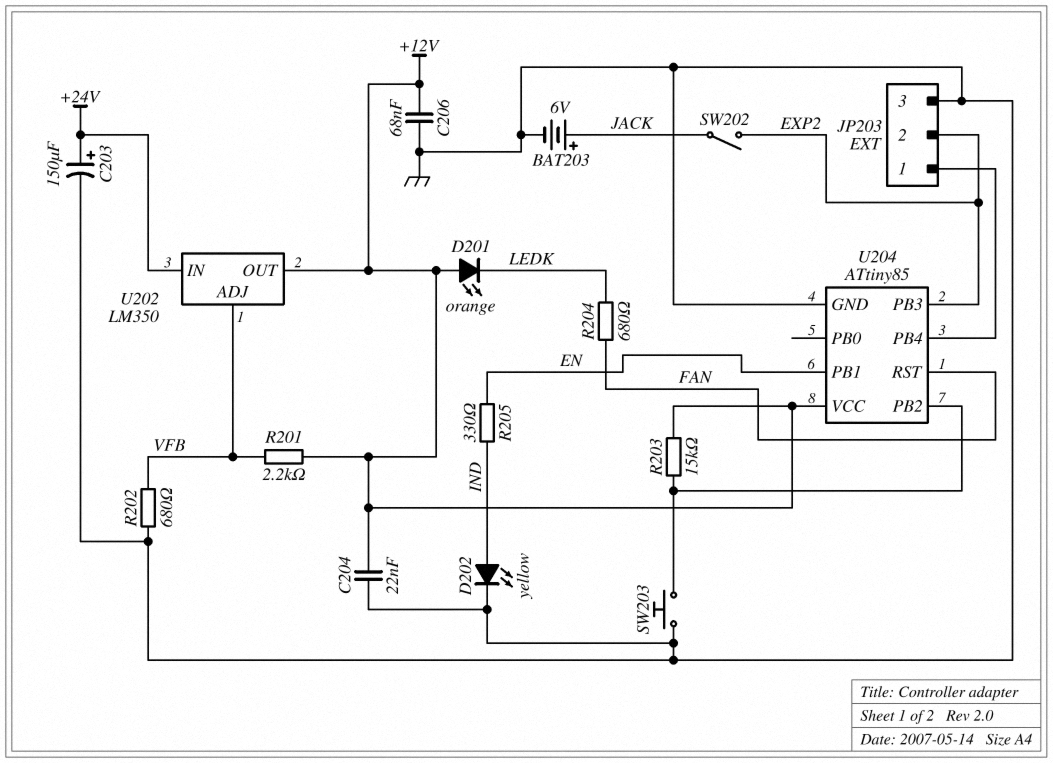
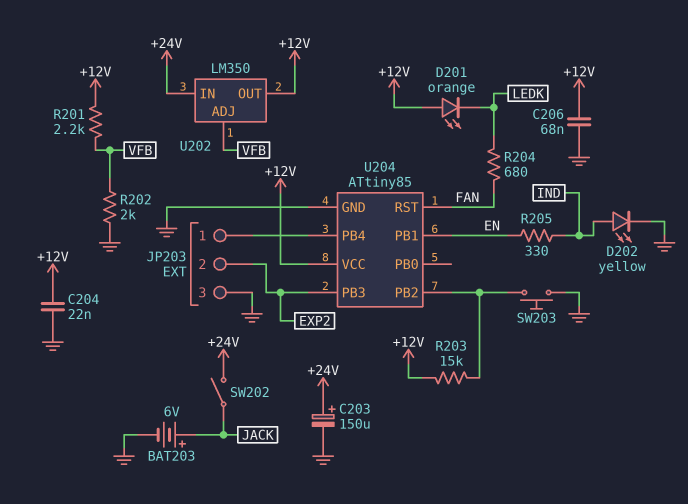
R202: 680 (GND, VFB) -> 2k (GND, VFB)
SW202: switch (EXP2, JACK) -> switch (+24V, JACK)

